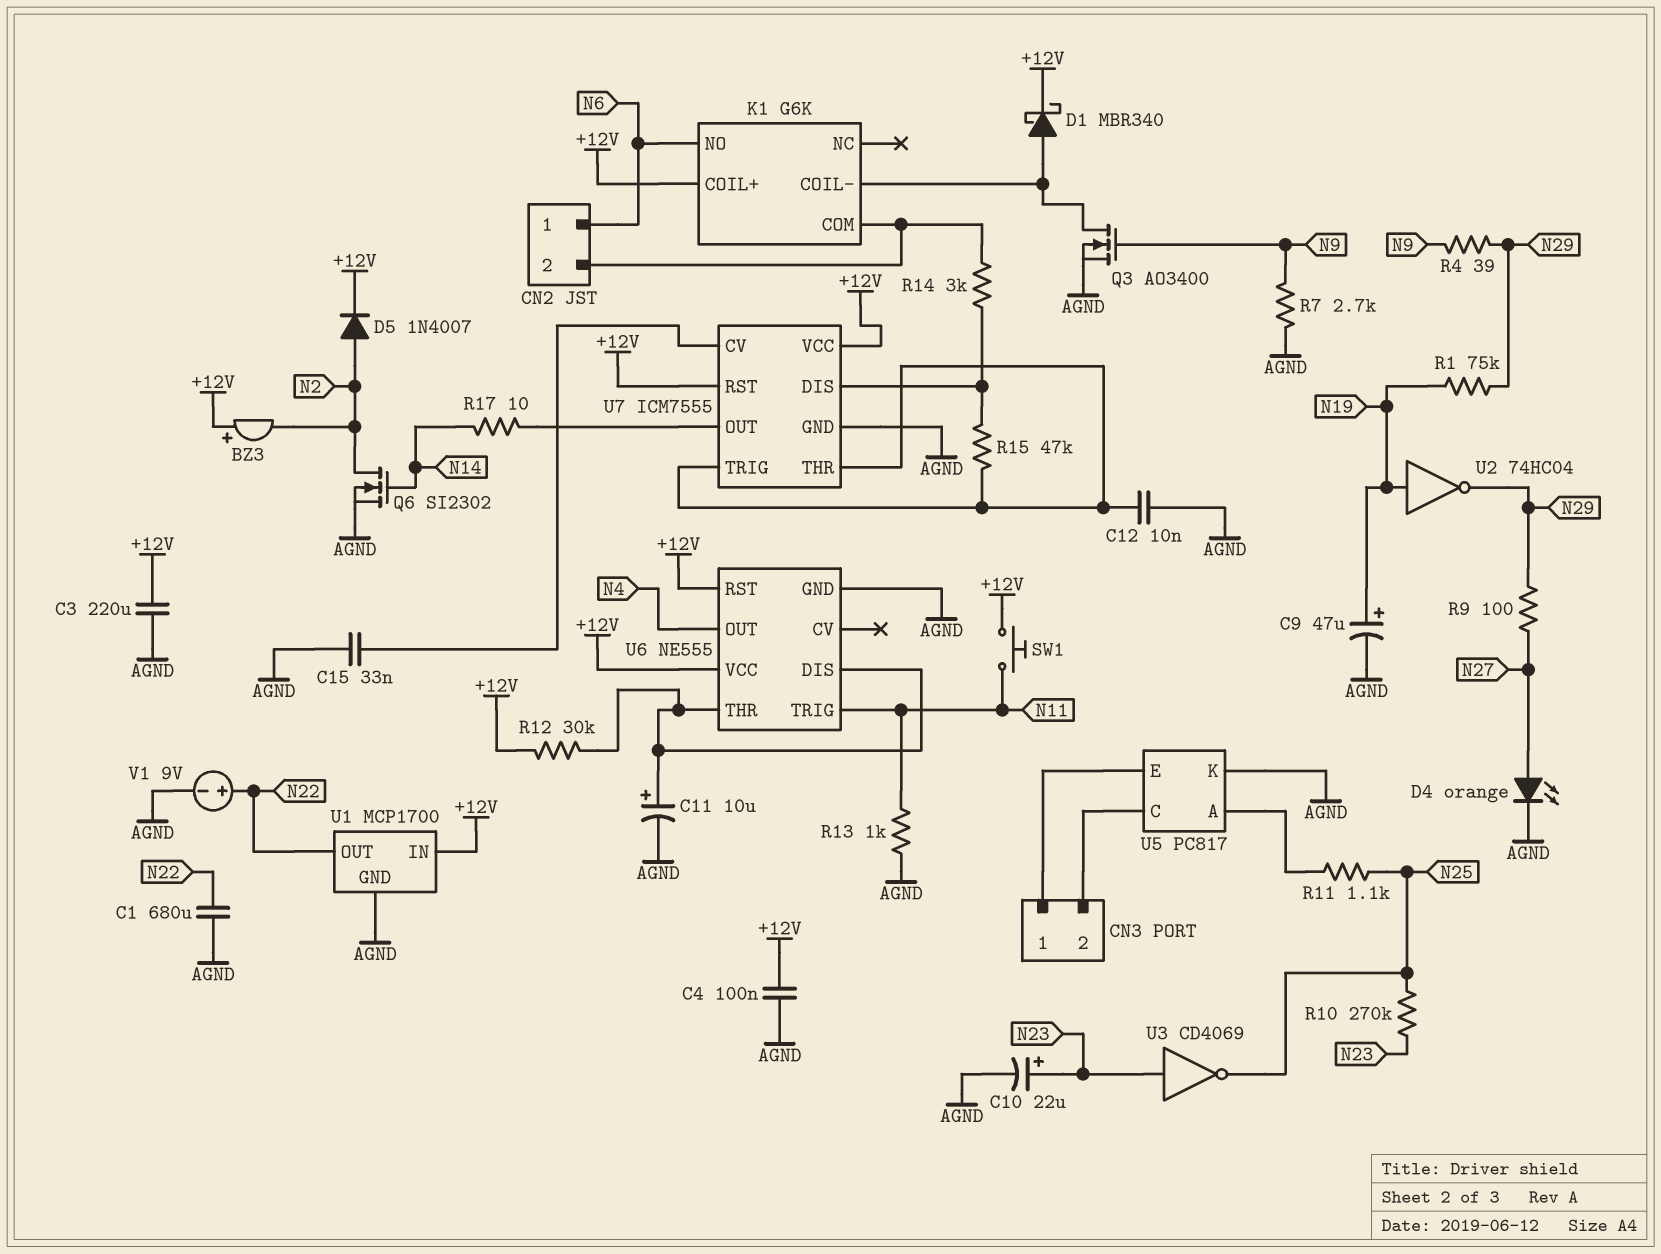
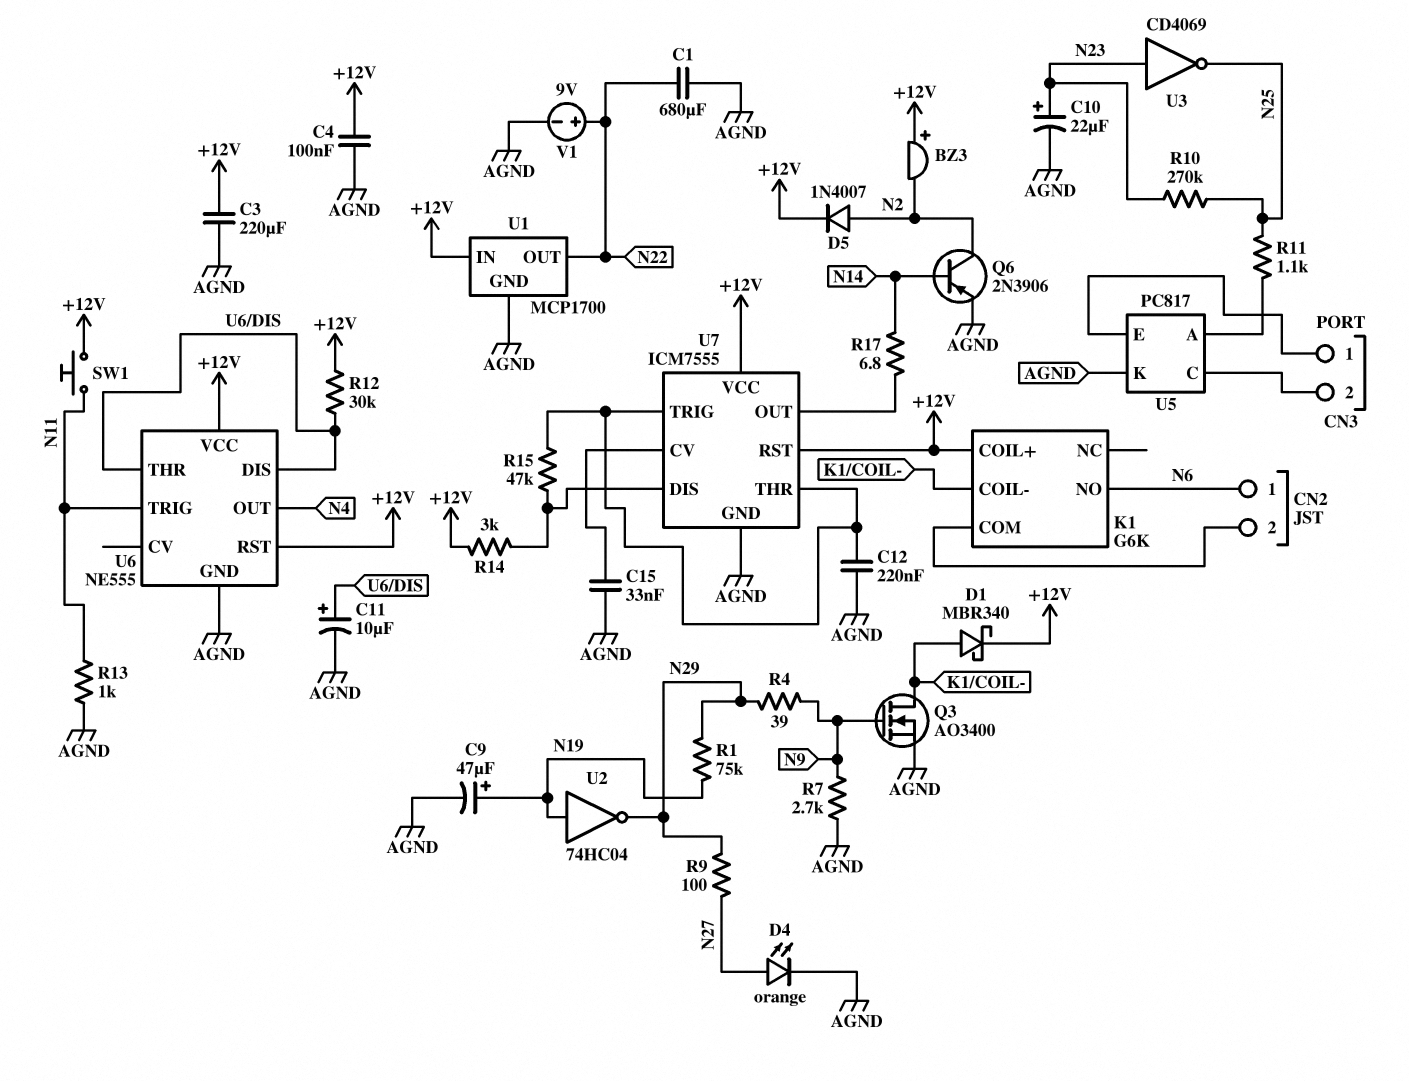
C12: 10nF (AGND, U7/THR) -> 220nF (AGND, U7/THR)
Q6: NMOS SI2302 (G N14, D N2, S AGND) -> PNP 2N3906 (B N14, C N2, E AGND)
R14: 3k (CN2/2, U7/DIS) -> 3k (+12V, U7/DIS)
R17: 10 (N14, U7/OUT) -> 6.8 (N14, U7/OUT)

